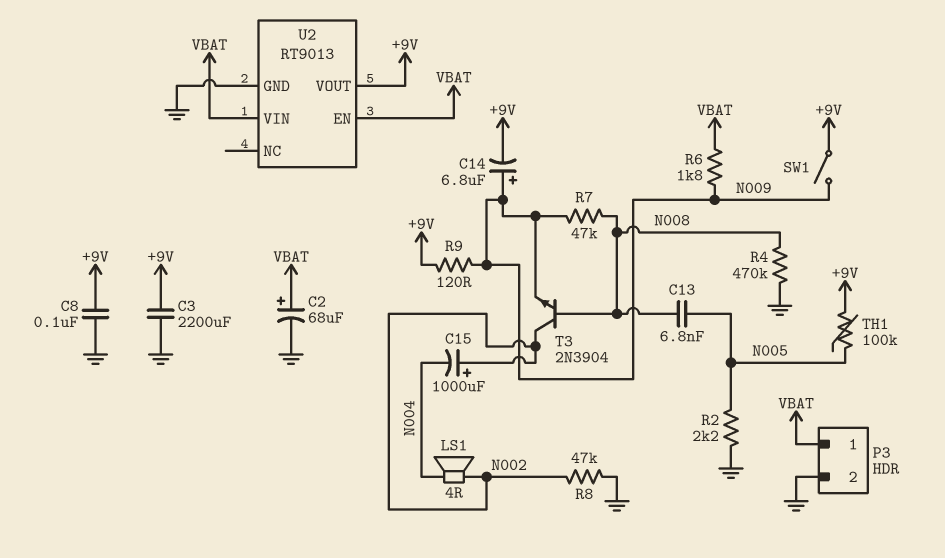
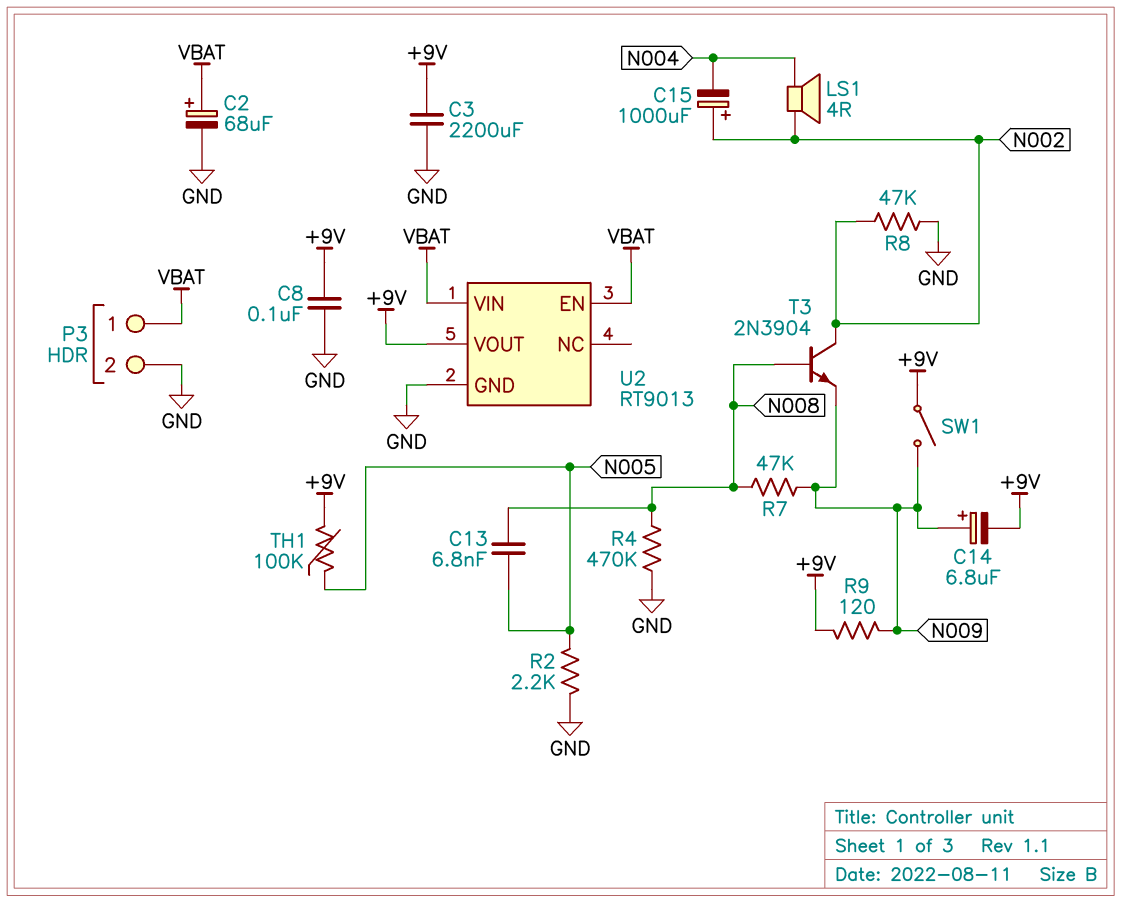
R6: 1.8k (N009, VBAT) -> none

